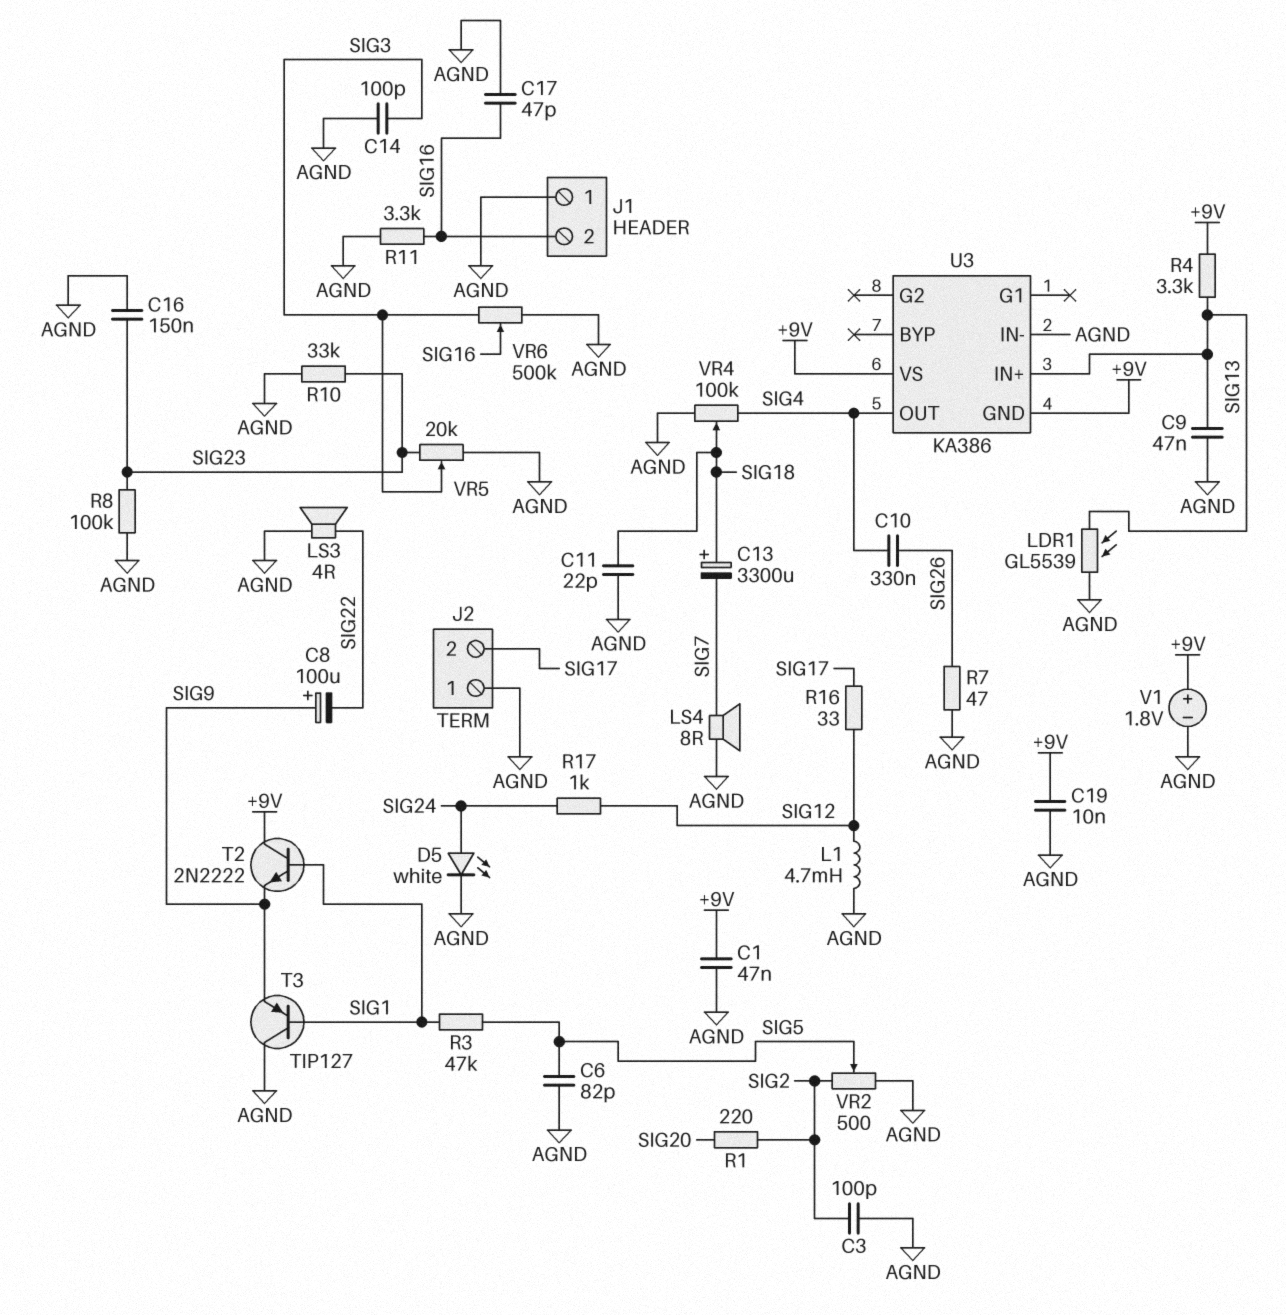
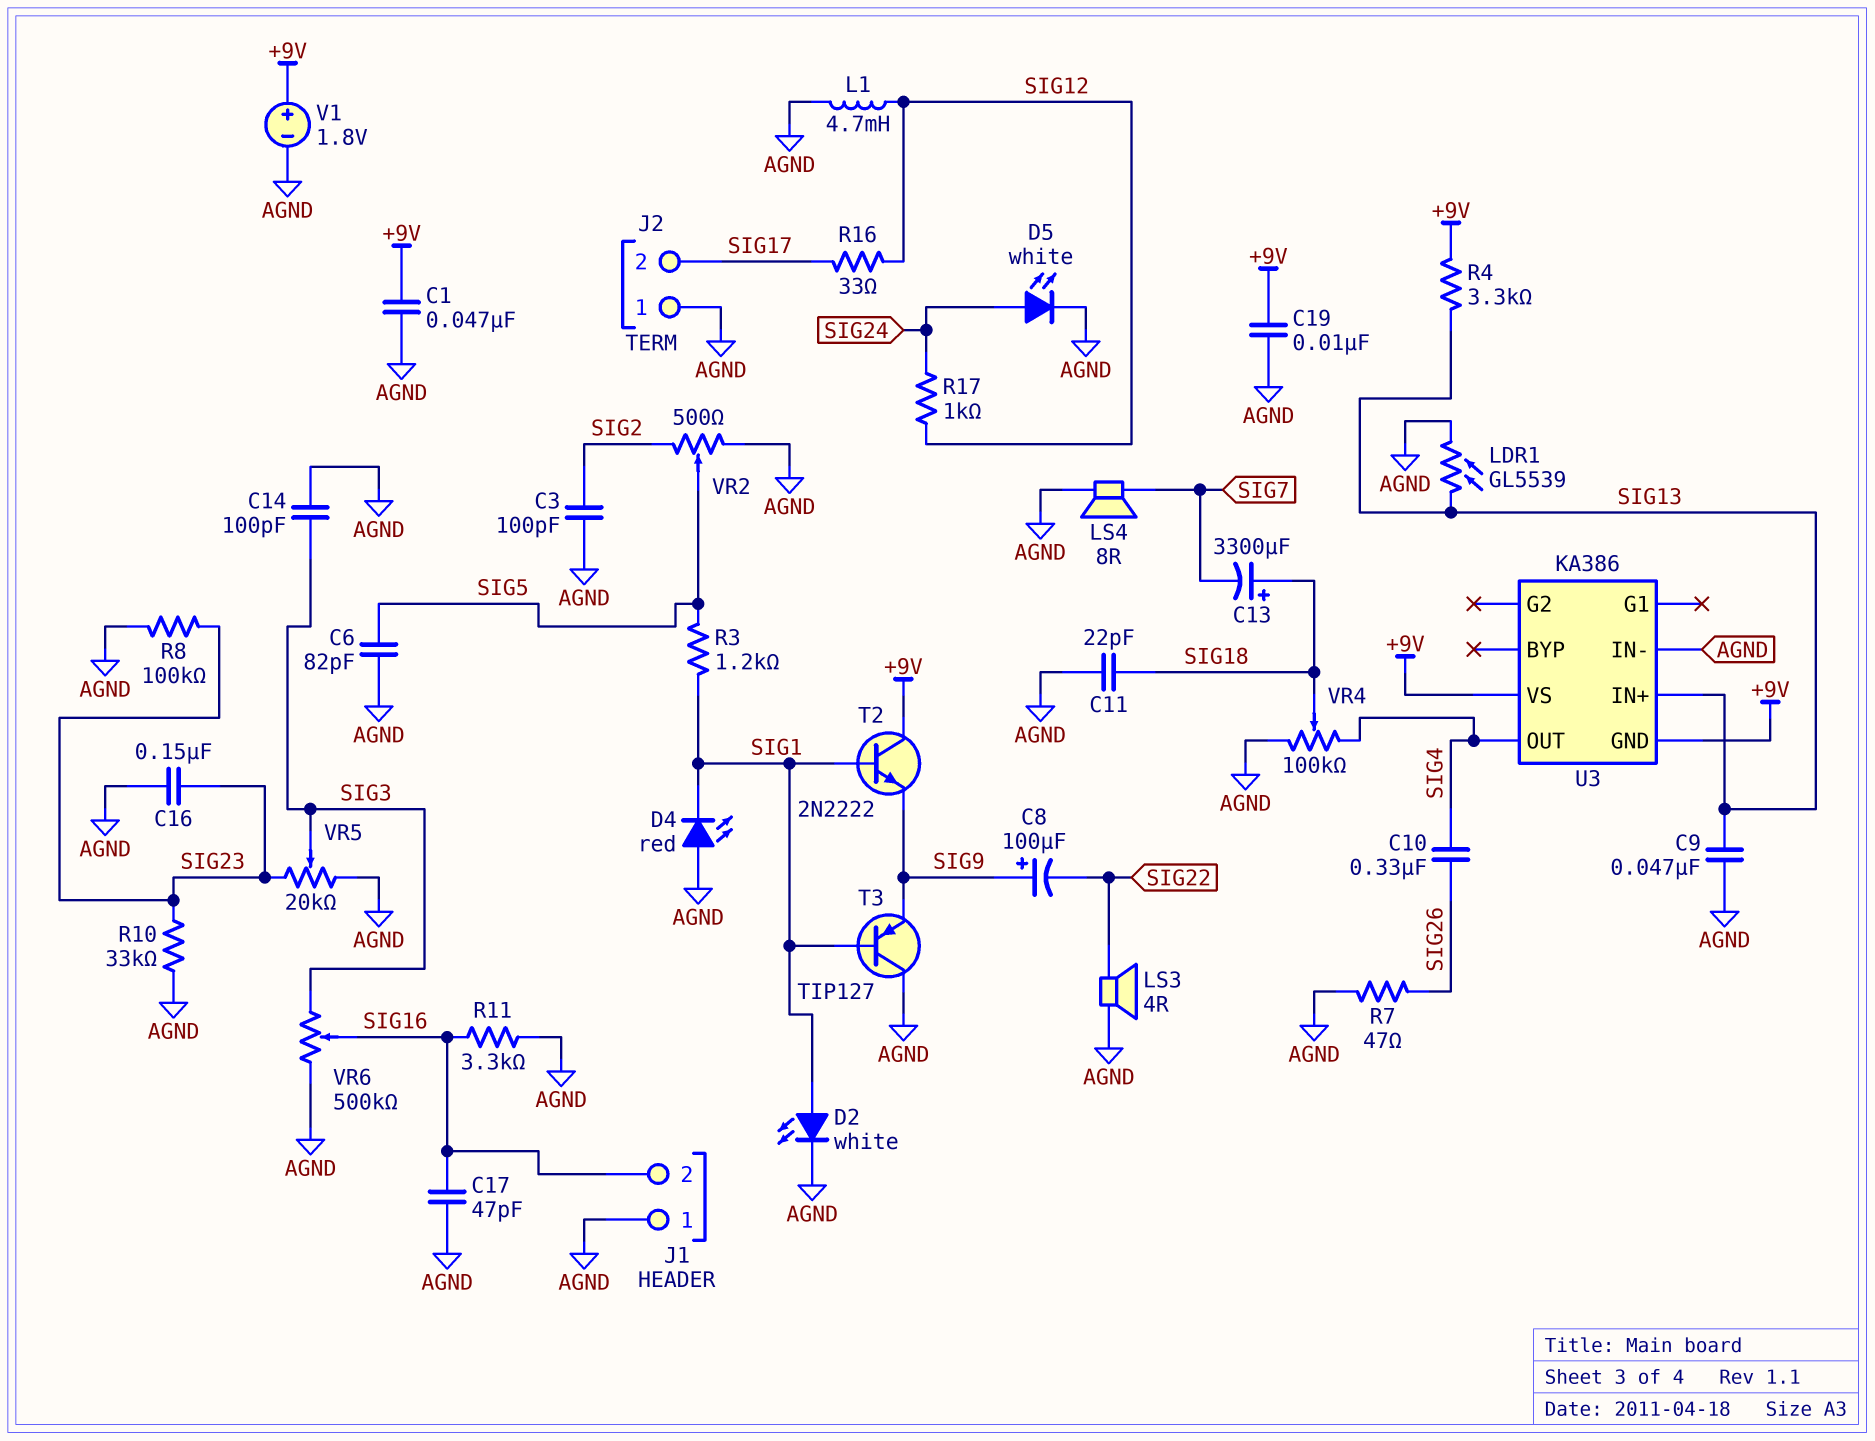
D2: none -> LED white (A SIG1, K AGND)
D4: none -> LED red (A AGND, K SIG1)
R1: 220 (SIG2, SIG20) -> none
R3: 47k (SIG1, SIG5) -> 1.2k (SIG1, SIG5)

